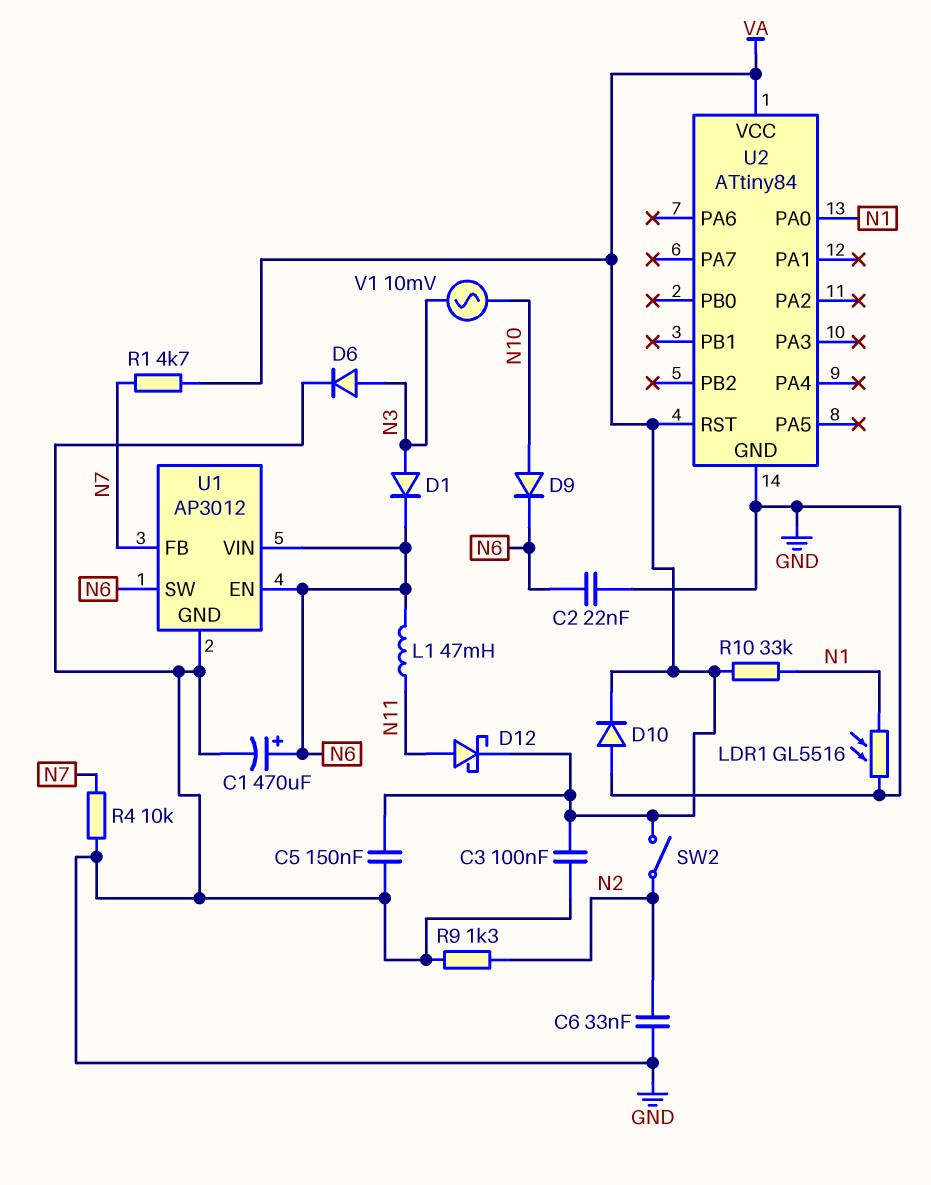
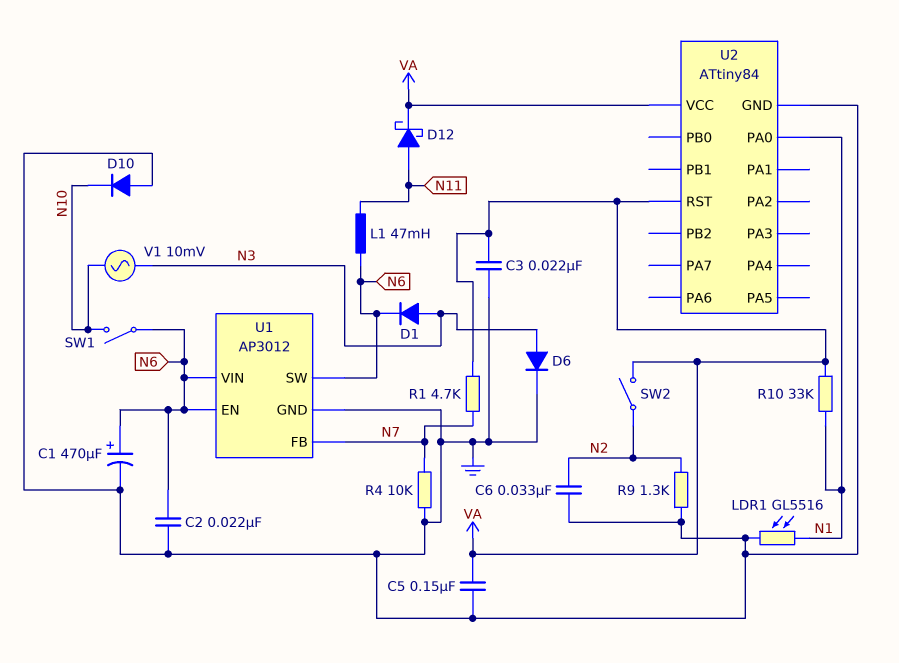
C3: 100nF (GND, VA) -> 22nF (GND, VA)
D9: diode (A N10, K N6) -> none
D10: diode (A GND, K VA) -> diode (A GND, K N10)
SW1: none -> switch (N6, N10)

